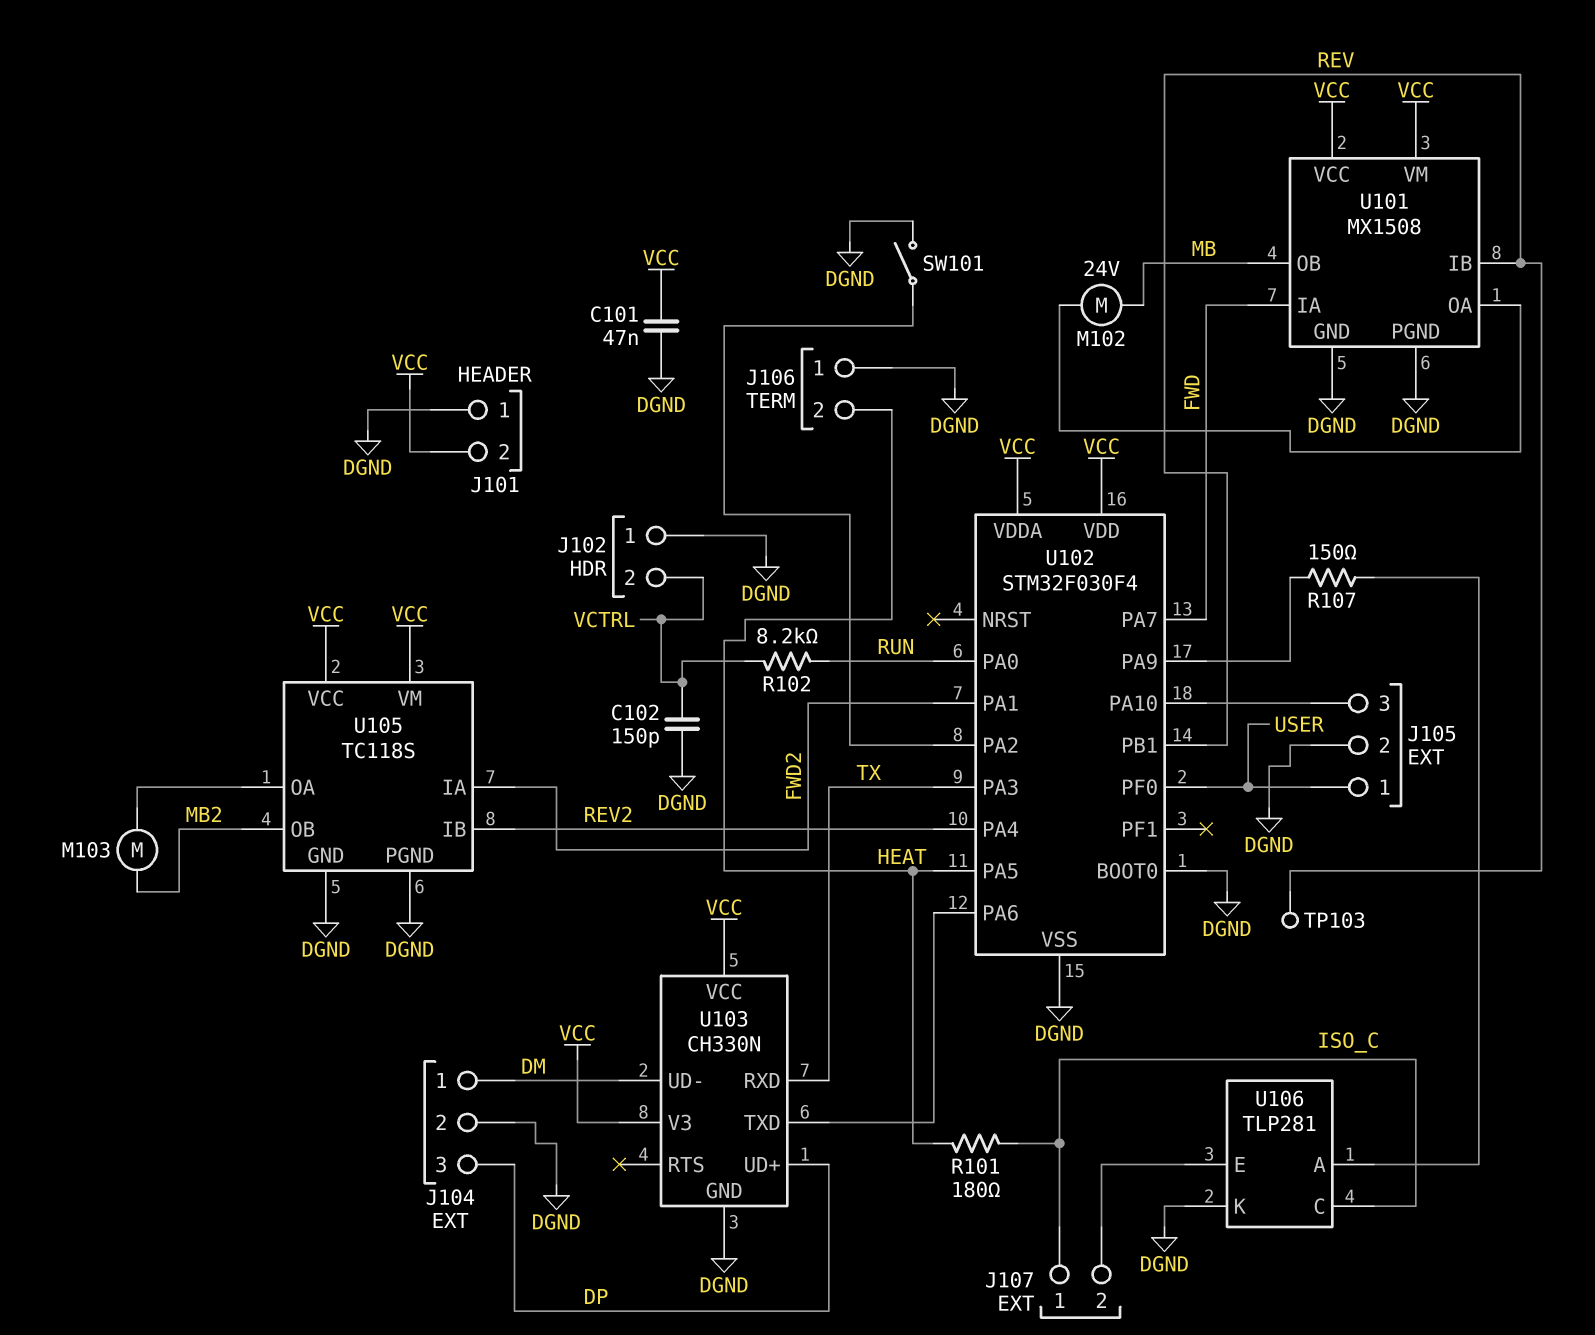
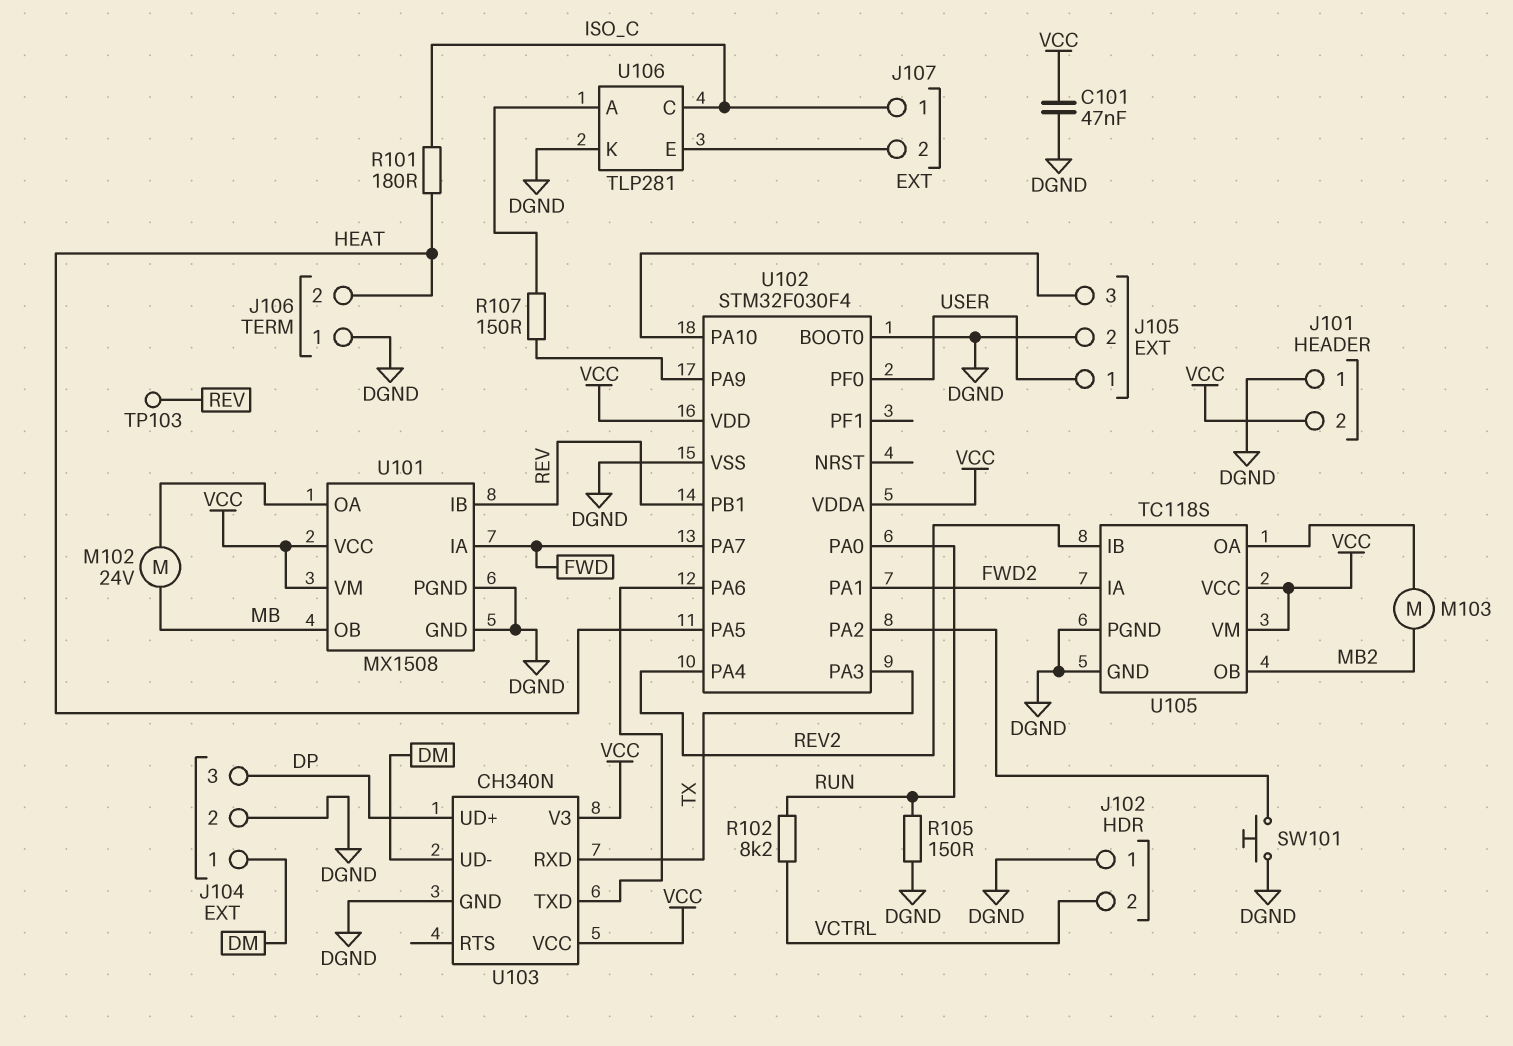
C102: 150pF (DGND, VCTRL) -> none
R105: none -> 150 (DGND, RUN)
SW101: switch (DGND, U102/PA2) -> button (DGND, U102/PA2)
U103: CH330N -> CH340N

